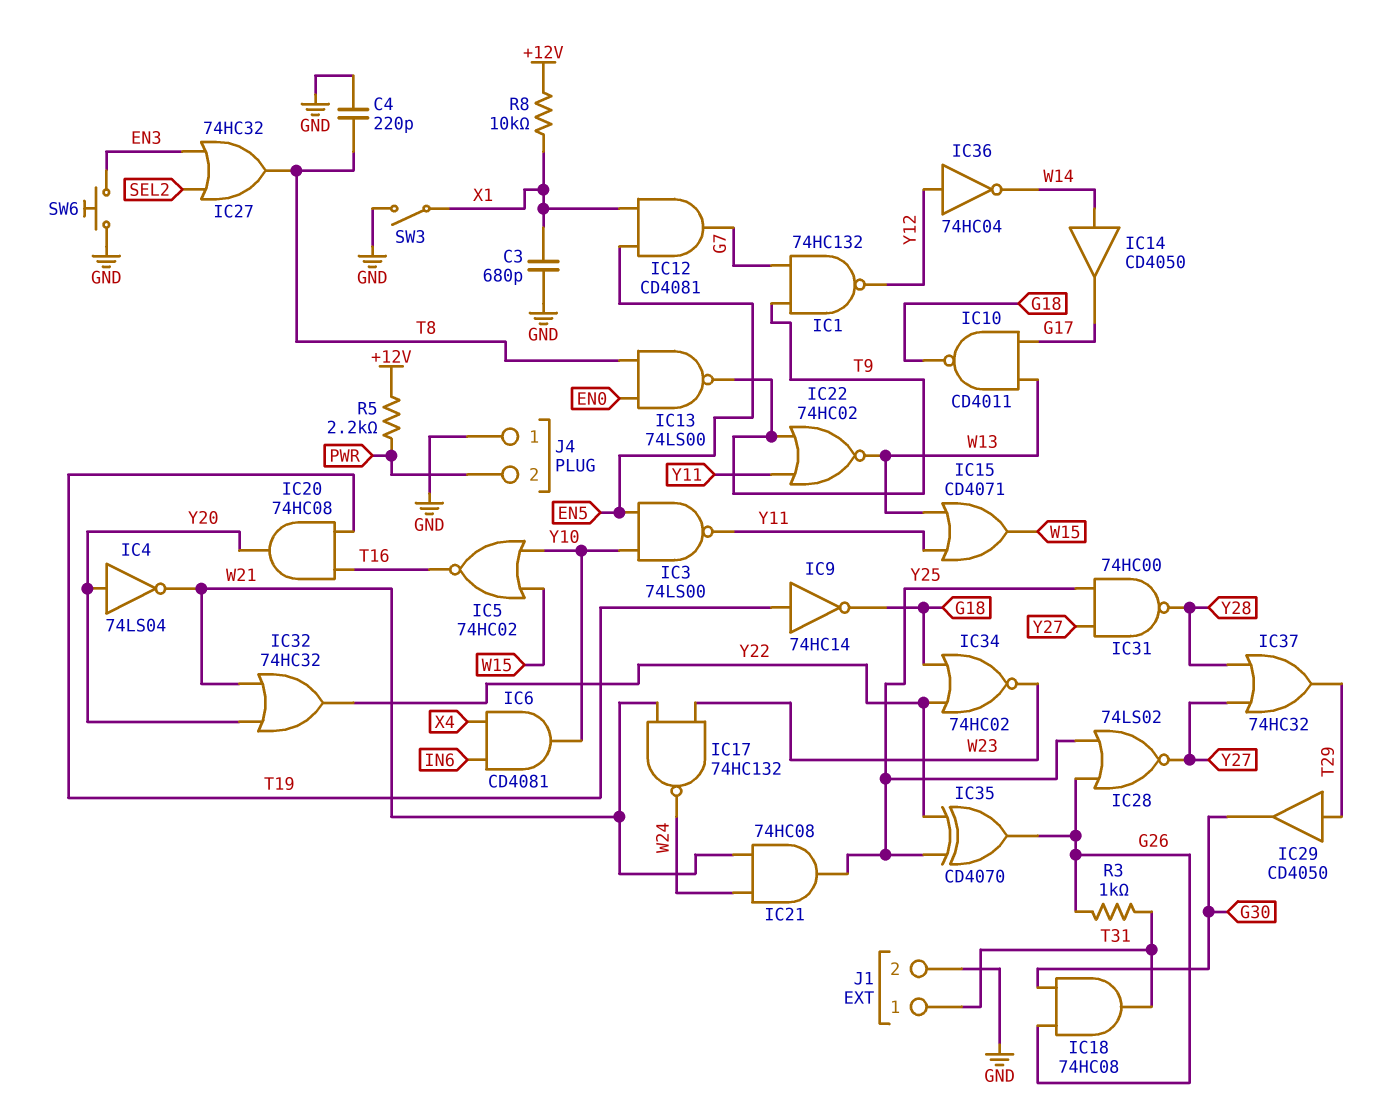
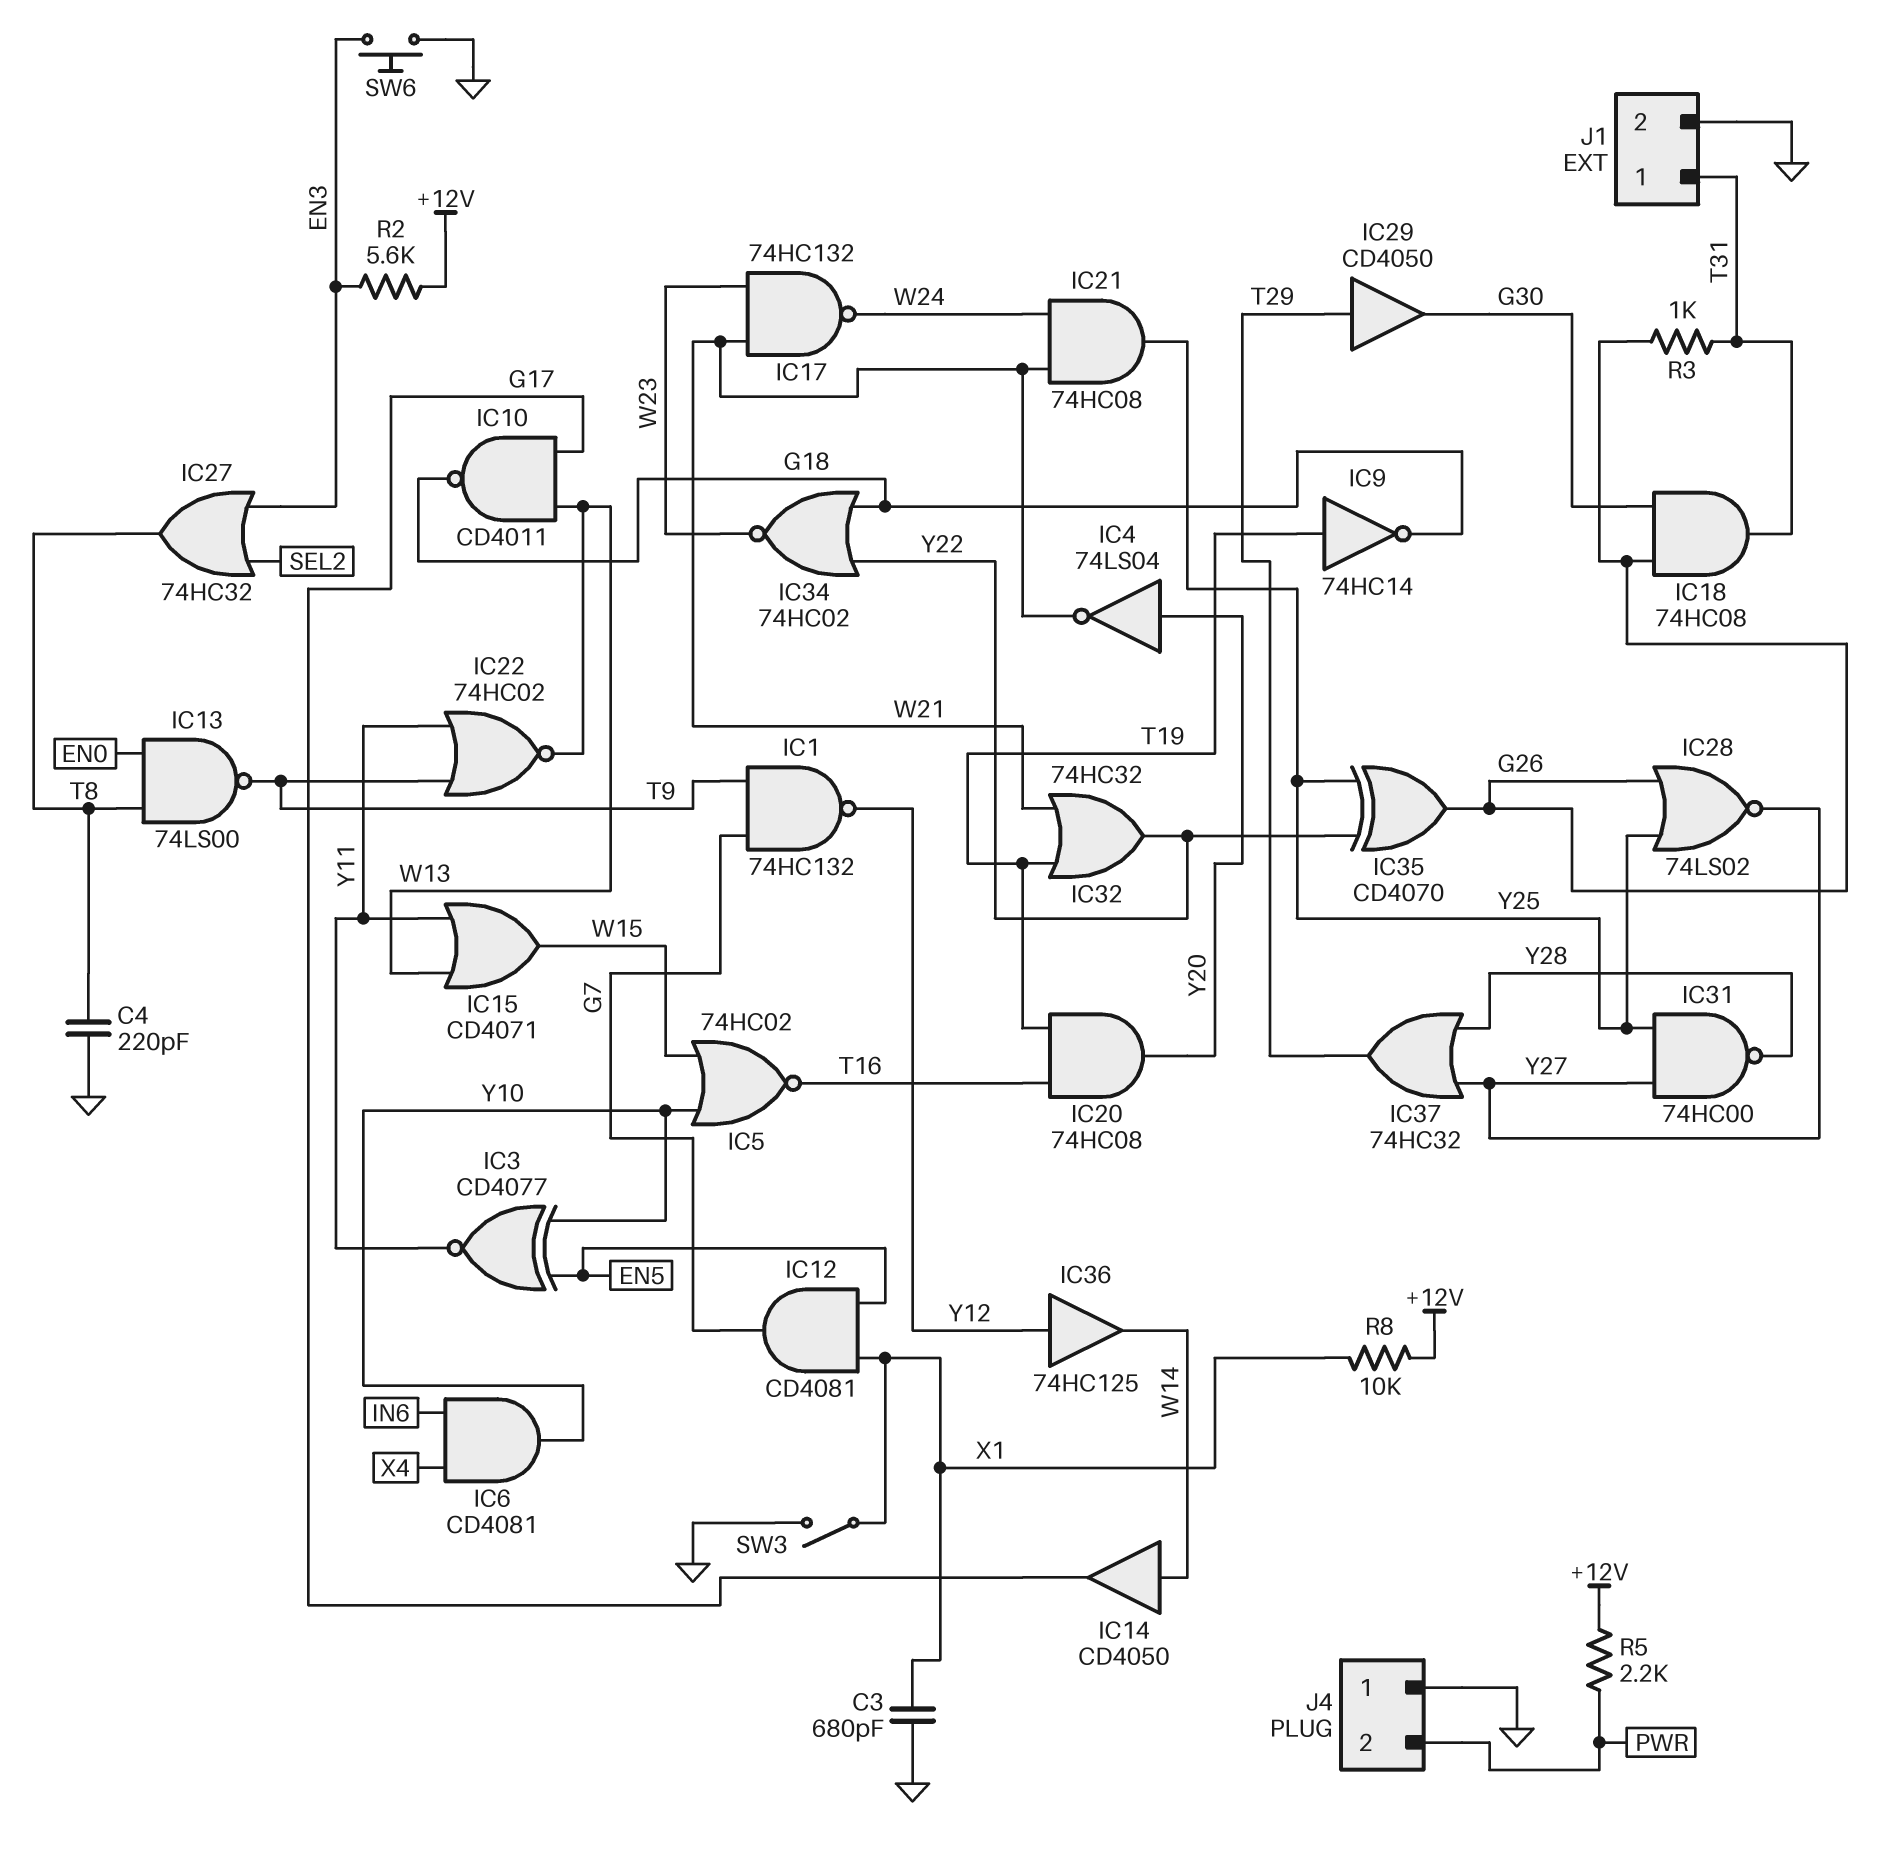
IC3: NAND 74LS00 (in EN5, in Y10, out Y11) -> XNOR CD4077 (in EN5, in Y10, out Y11)
IC32: OR 74HC32 (in W21, in Y20, out Y22) -> OR 74HC32 (in T19, in W21, out Y22)
IC36: NOT 74HC04 (in Y12, out W14) -> buffer 74HC125 (in Y12, out W14)
R2: none -> 5.6k (+12V, EN3)

